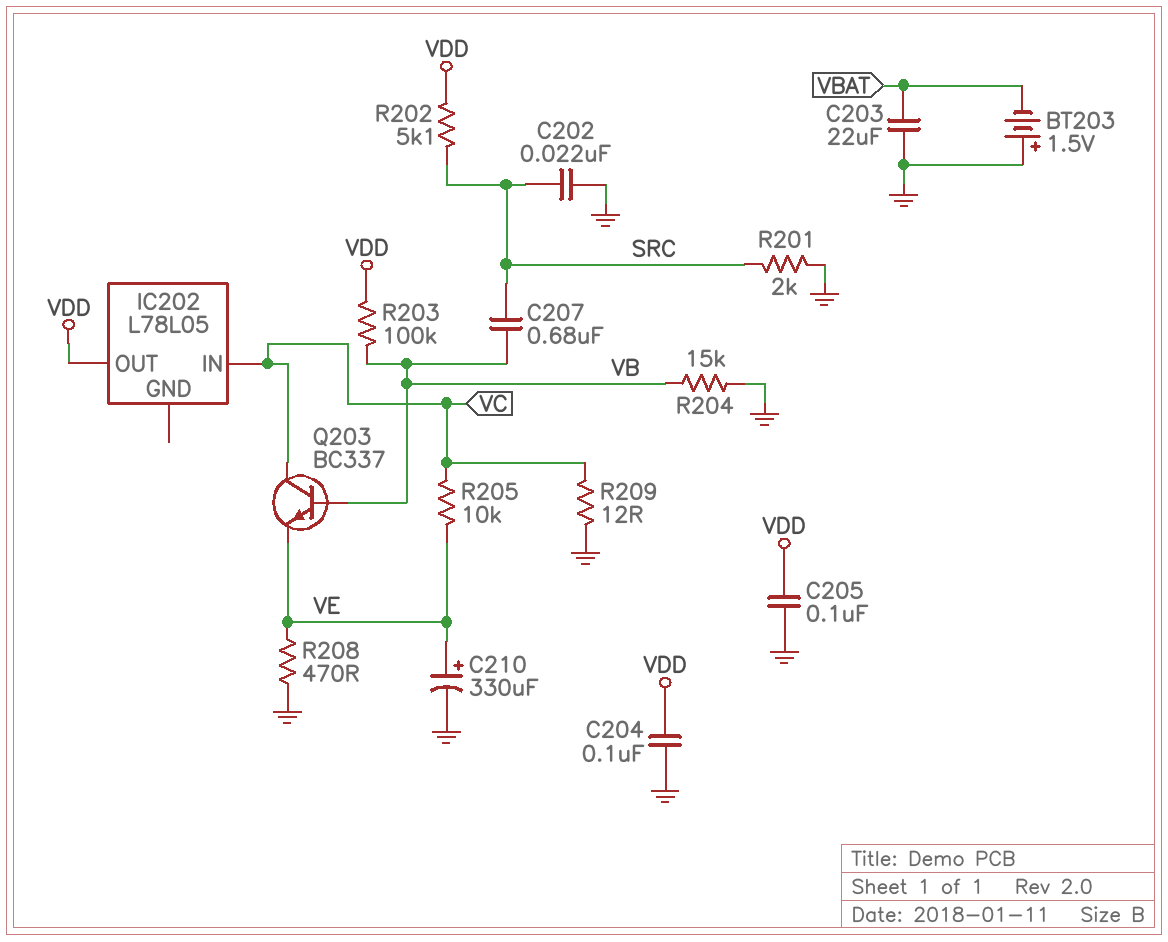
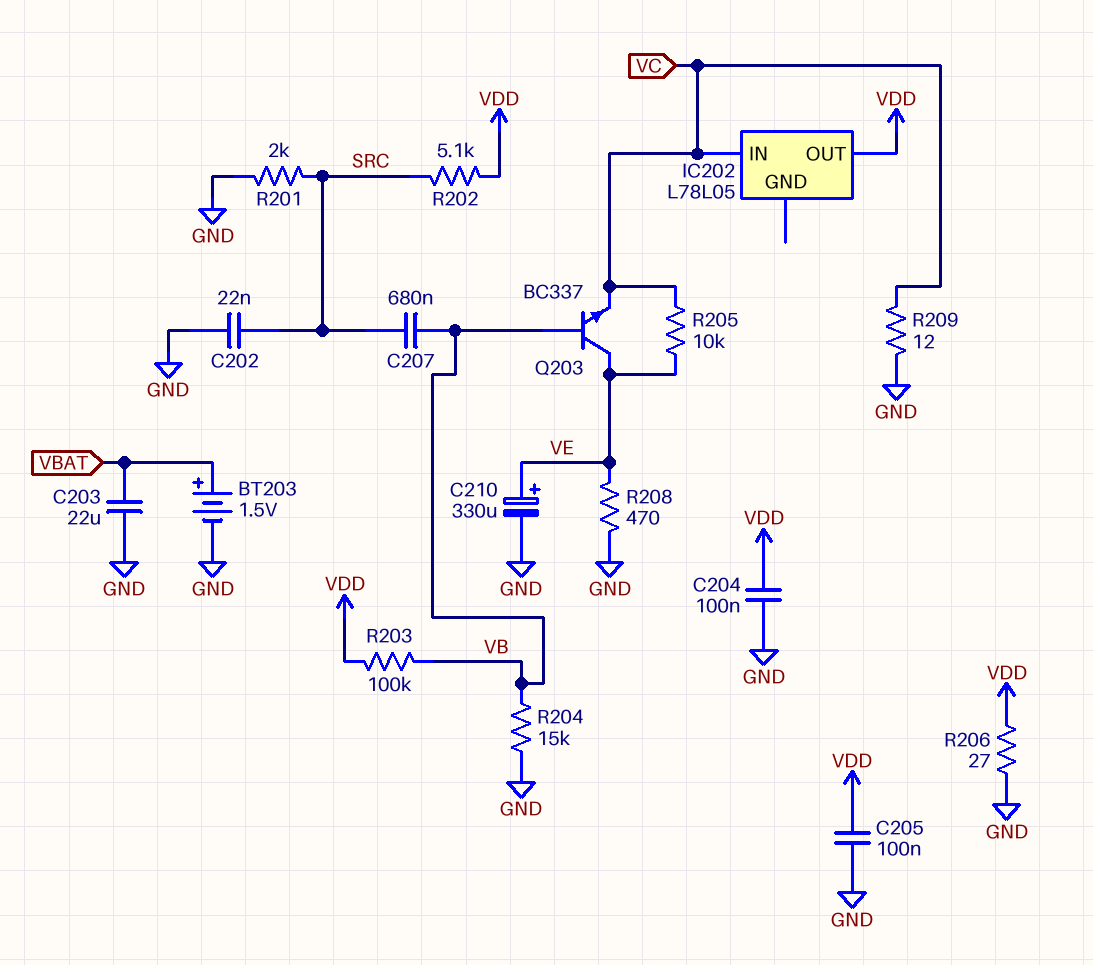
BT203: 1.5V (plus GND, minus VBAT) -> 1.5V (plus VBAT, minus GND)
Q203: NPN BC337 (B VB, C VC, E VE) -> NPN BC337 (B VB, C VE, E VC)
R206: none -> 27 (GND, VDD)

